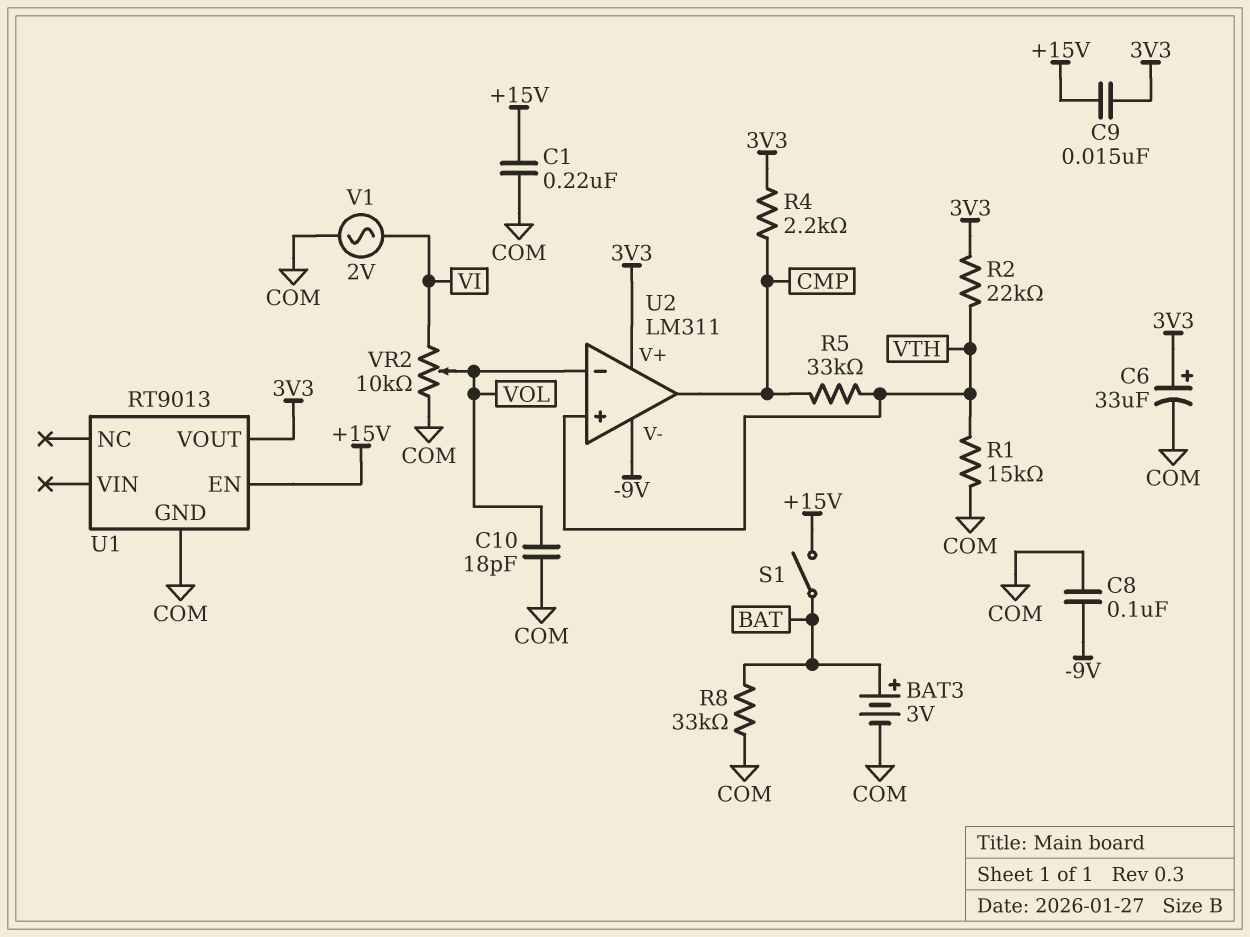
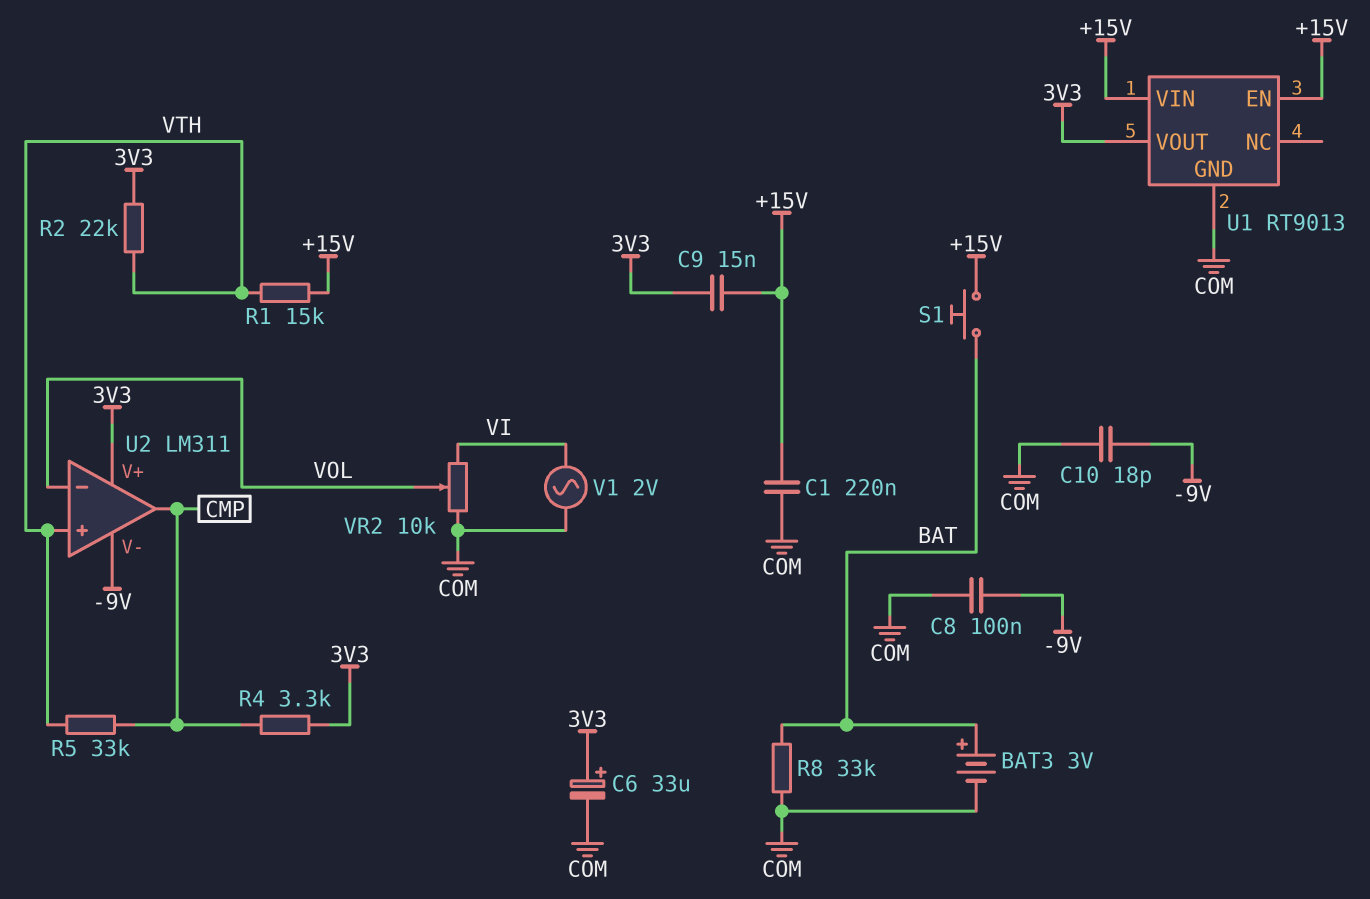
C10: 18pF (COM, VOL) -> 18pF (-9V, COM)
R1: 15k (COM, VTH) -> 15k (+15V, VTH)
R4: 2.2k (3V3, CMP) -> 3.3k (3V3, CMP)
S1: switch (+15V, BAT) -> button (+15V, BAT)
U1 pin VIN: none -> +15V

